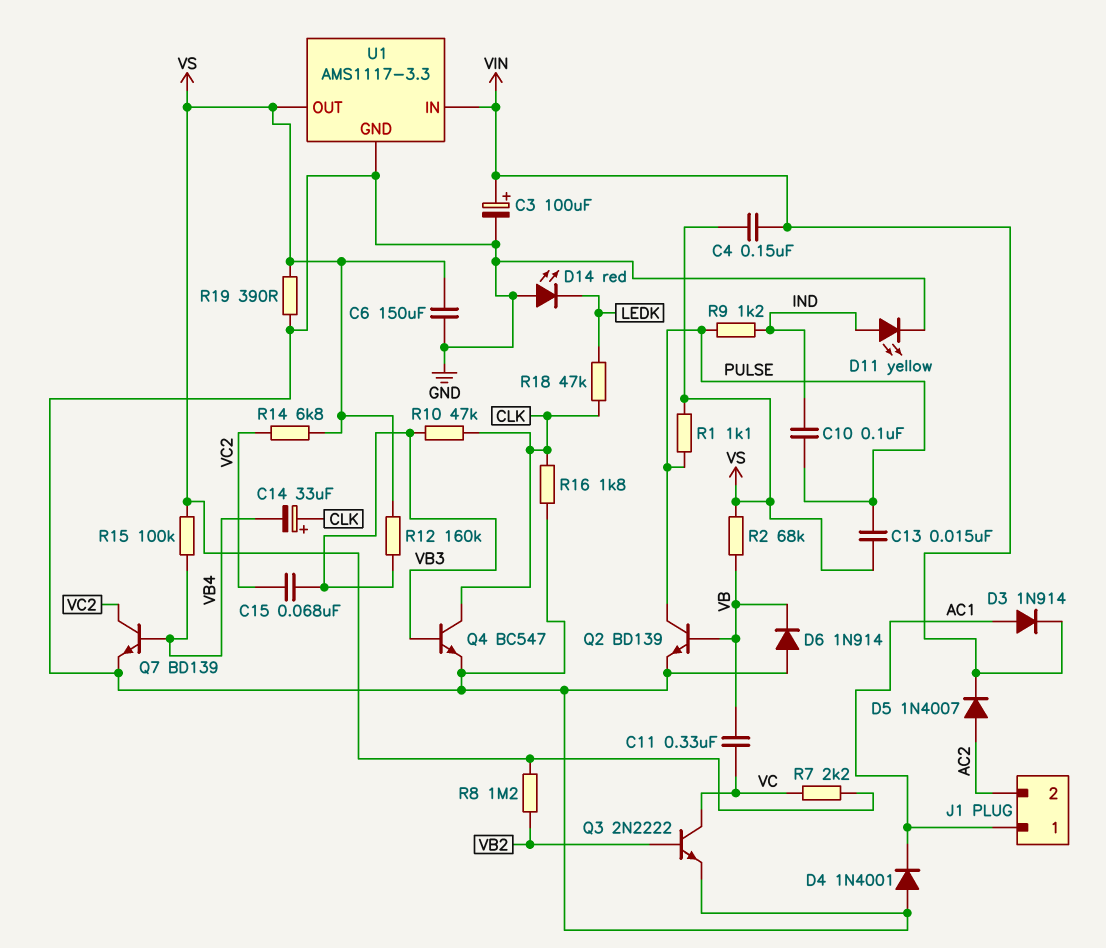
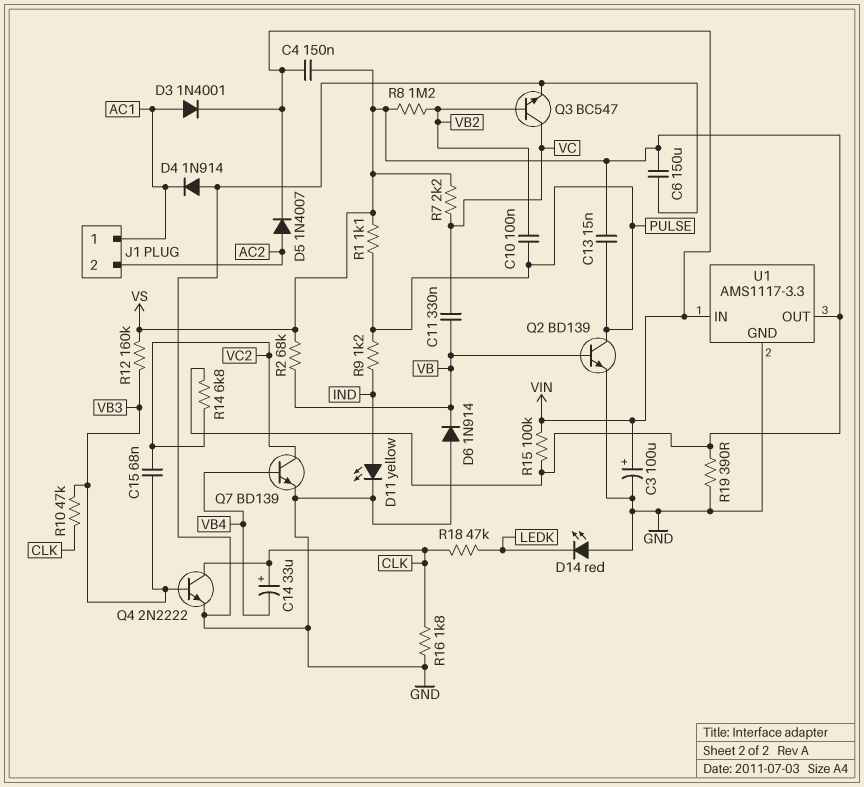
C10: 100nF (IND, PULSE) -> 100nF (PULSE, VB2)
D3: diode 1N914 (A AC1, K VIN) -> diode 1N4001 (A AC1, K VIN)
D4: diode 1N4001 (A GND, K AC1) -> diode 1N914 (A GND, K AC1)
Q3: NPN 2N2222 (B VB2, C VC, E GND) -> NPN BC547 (B VB2, C VC, E GND)
Q4: NPN BC547 (B VB3, C CLK, E GND) -> NPN 2N2222 (B VB3, C CLK, E GND)
R15: 100k (VB4, VS) -> 100k (VIN, VS)

